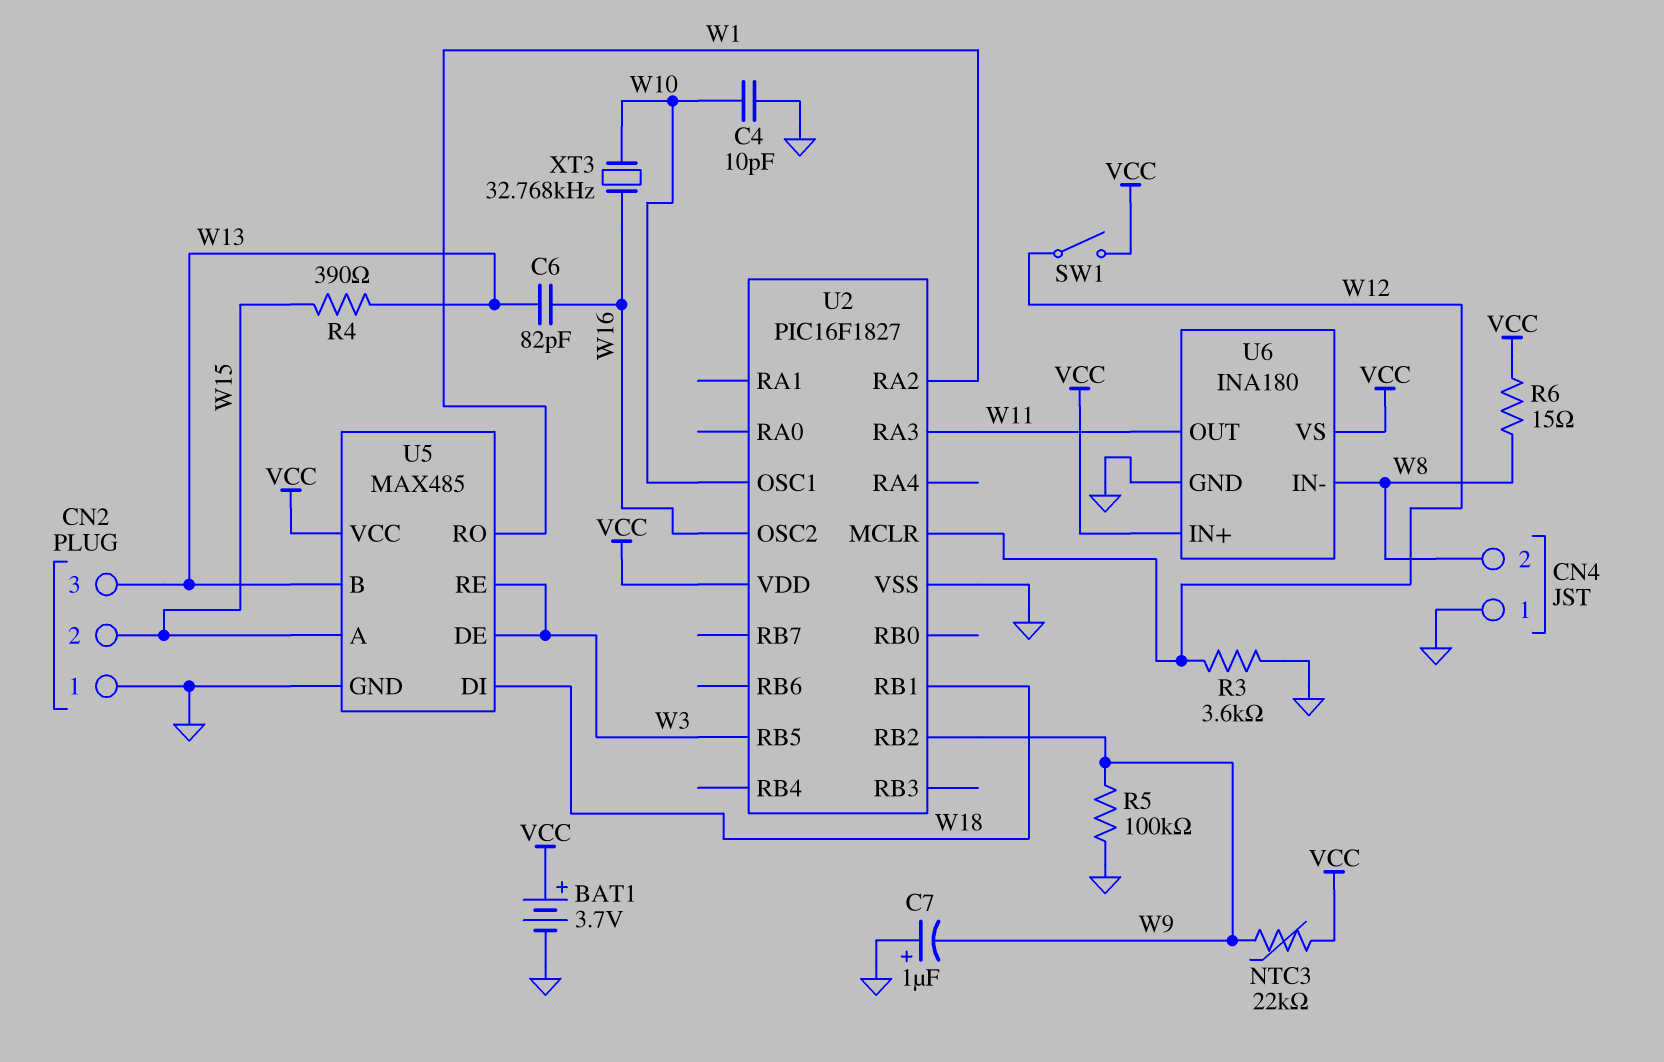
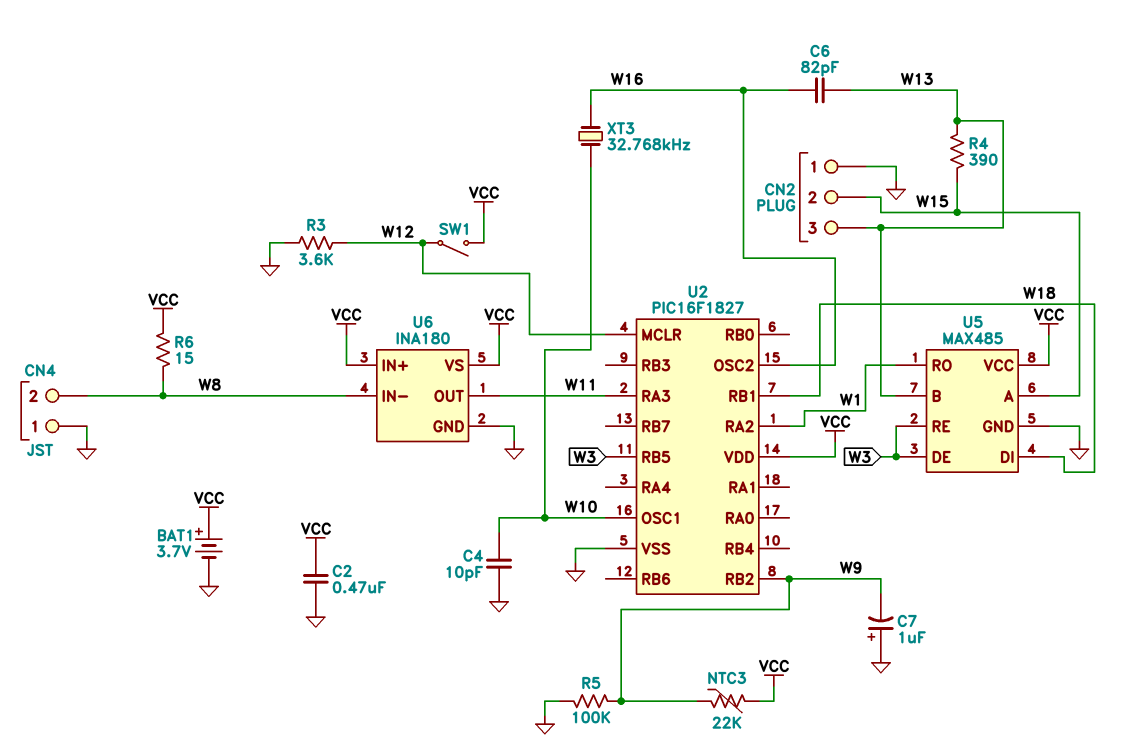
C2: none -> 470nF (GND, VCC)

